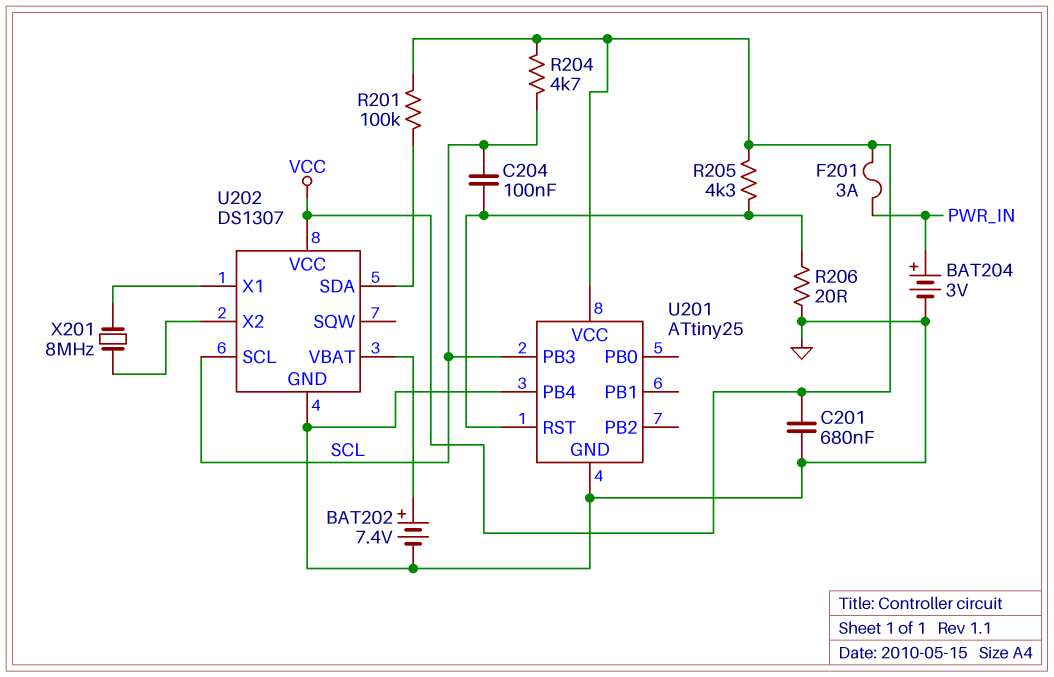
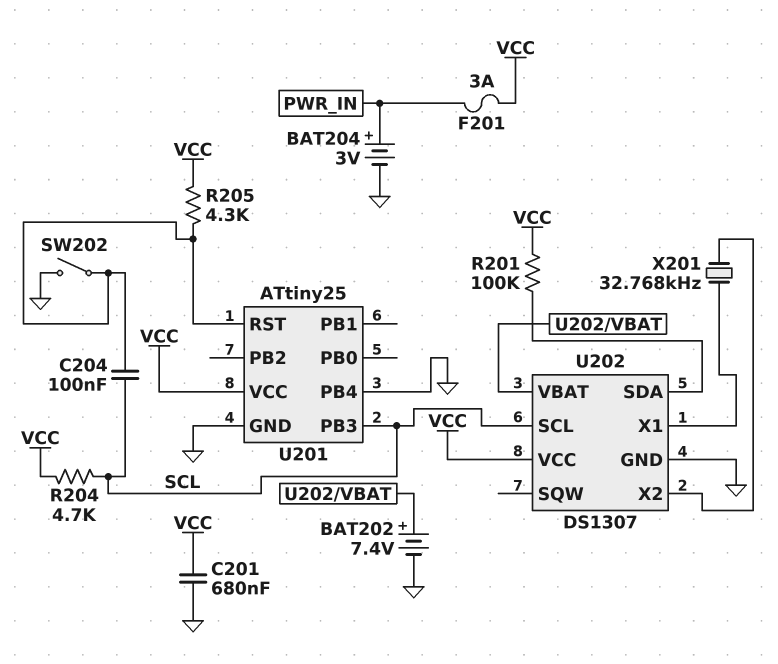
R206: 20 (GND, U201/RST) -> none
SW202: none -> switch (GND, U201/RST)
X201: 8MHz (U202/X1, U202/X2) -> 32.768kHz (U202/X1, U202/X2)

